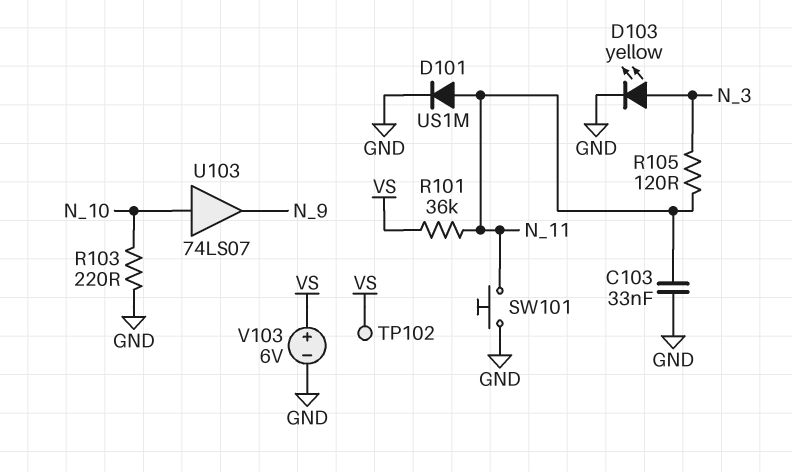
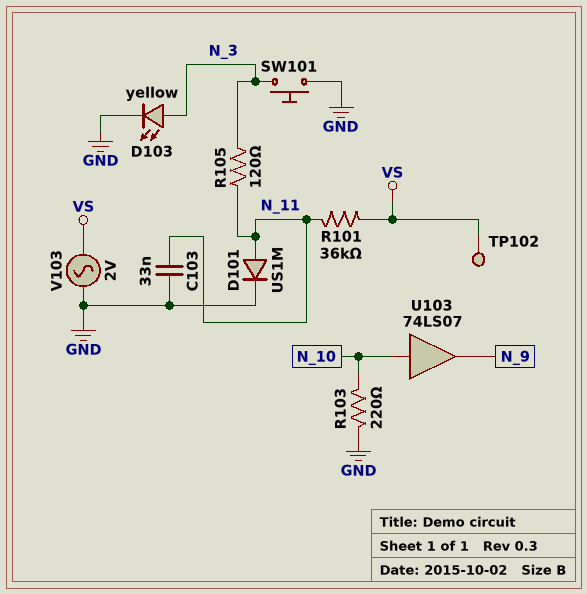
SW101: button (GND, N_11) -> button (GND, N_3)
V103: 6V (plus VS, minus GND) -> AC 2V (GND, VS)

